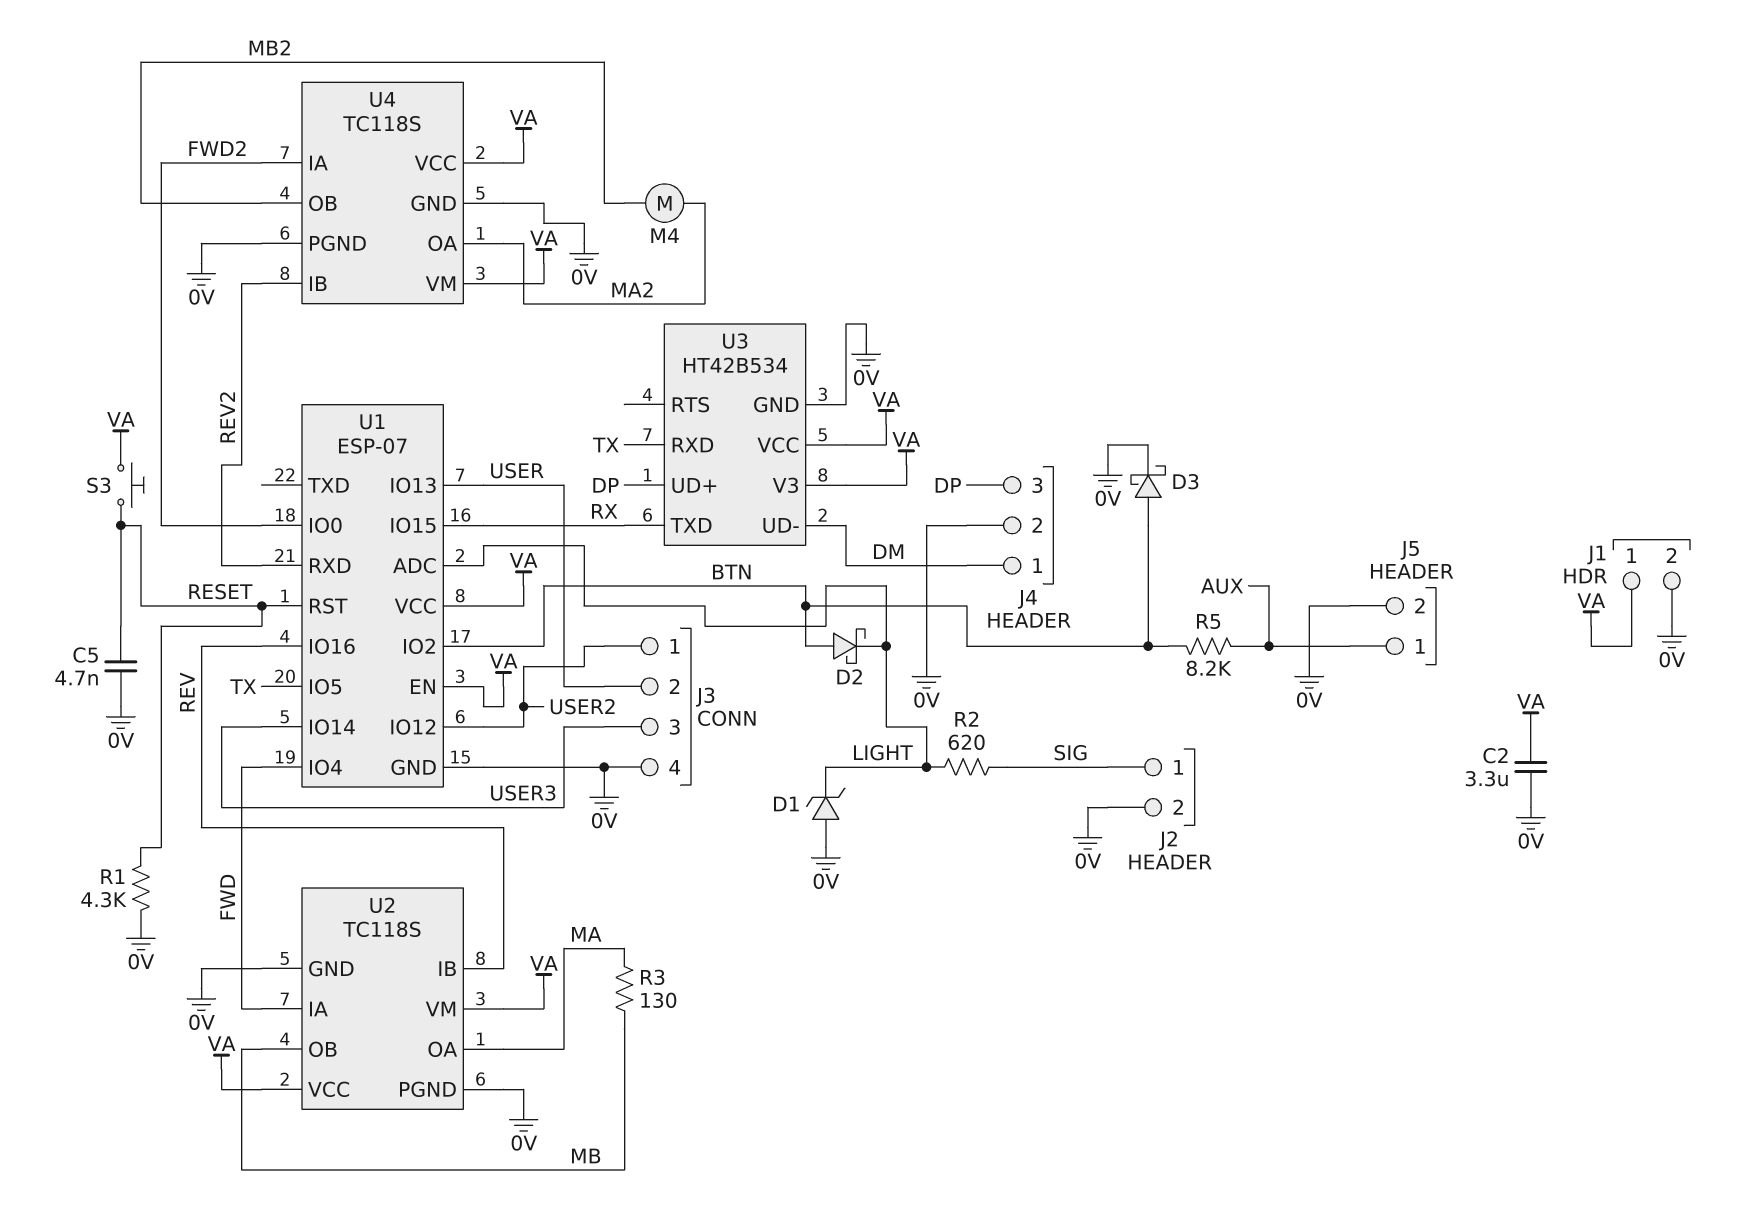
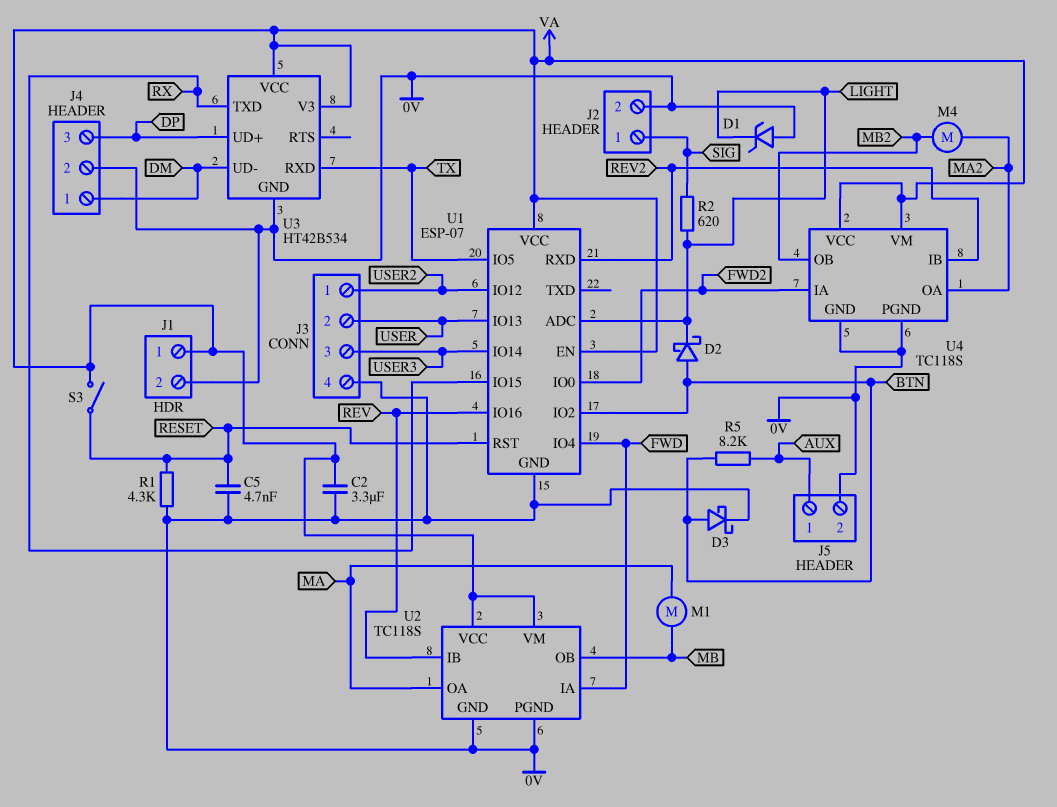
M1: none -> motor (MA, MB)
R3: 130 (MA, MB) -> none
S3: button (RESET, VA) -> switch (RESET, VA)

